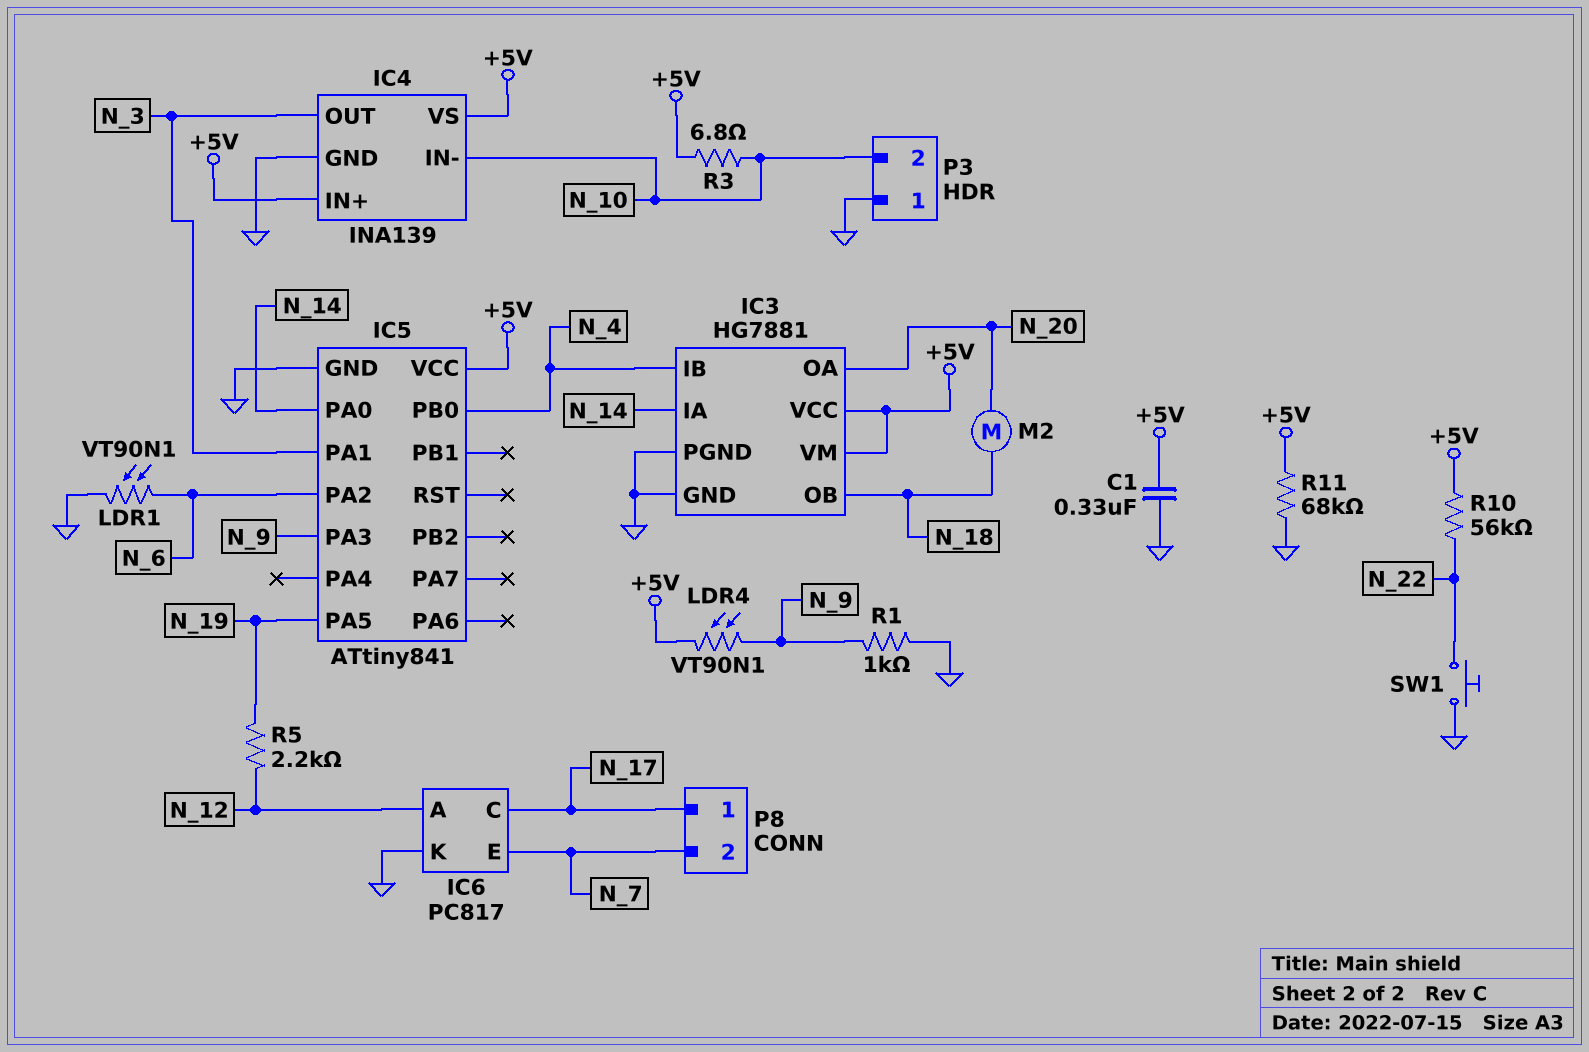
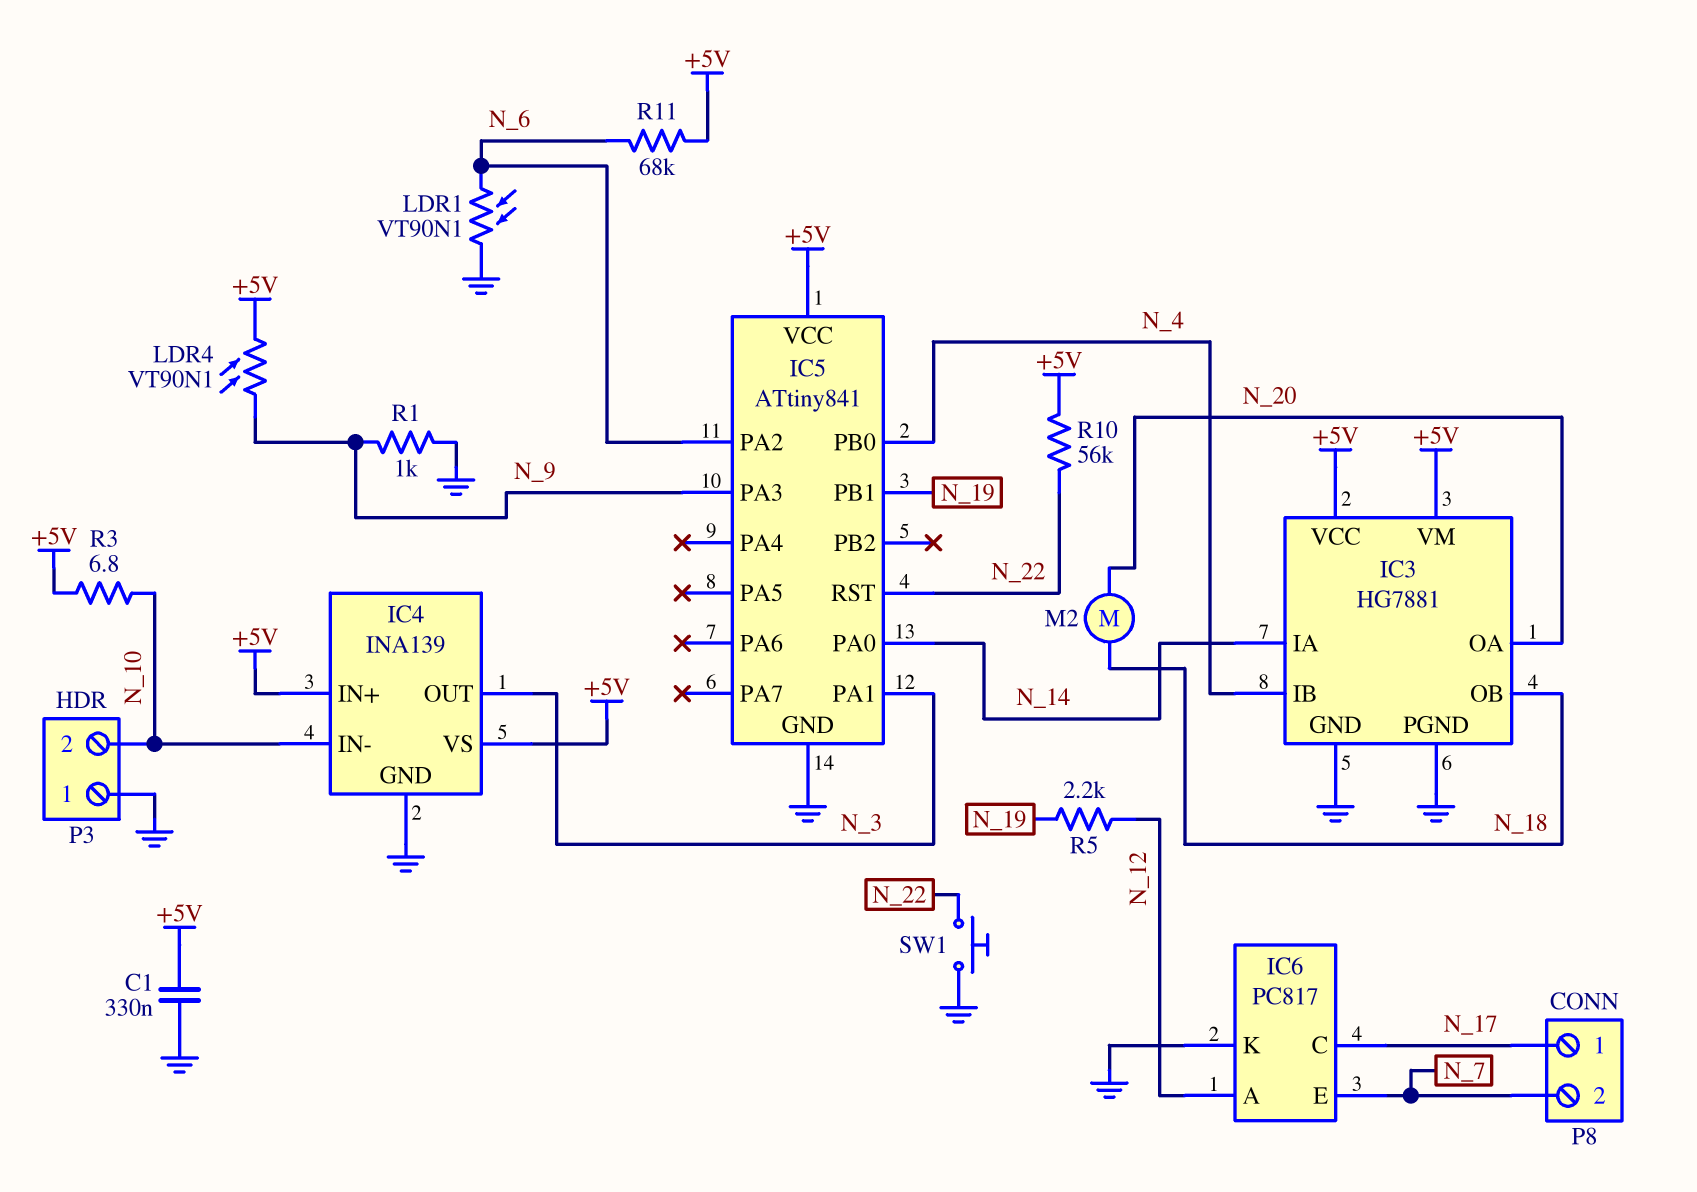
IC5 pin PA5: N_19 -> none
IC5 pin PB1: none -> N_19
IC5 pin RST: none -> N_22
R11: 68k (+5V, GND) -> 68k (+5V, N_6)

